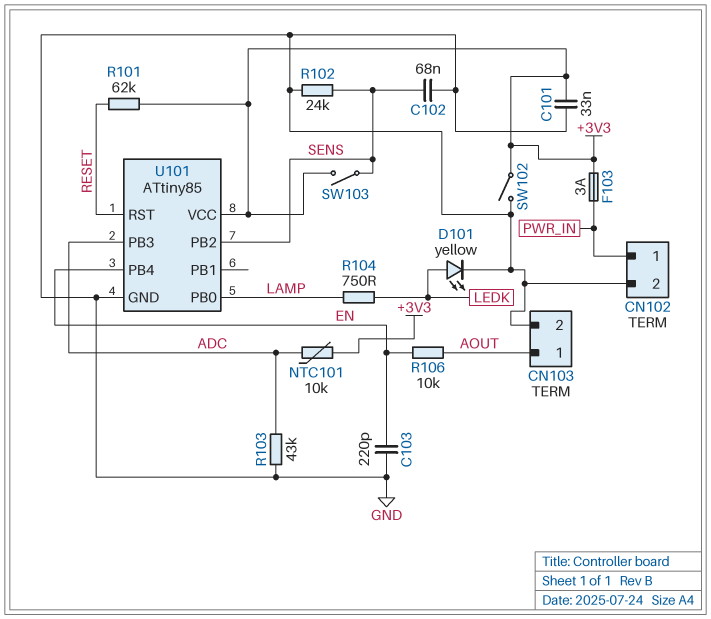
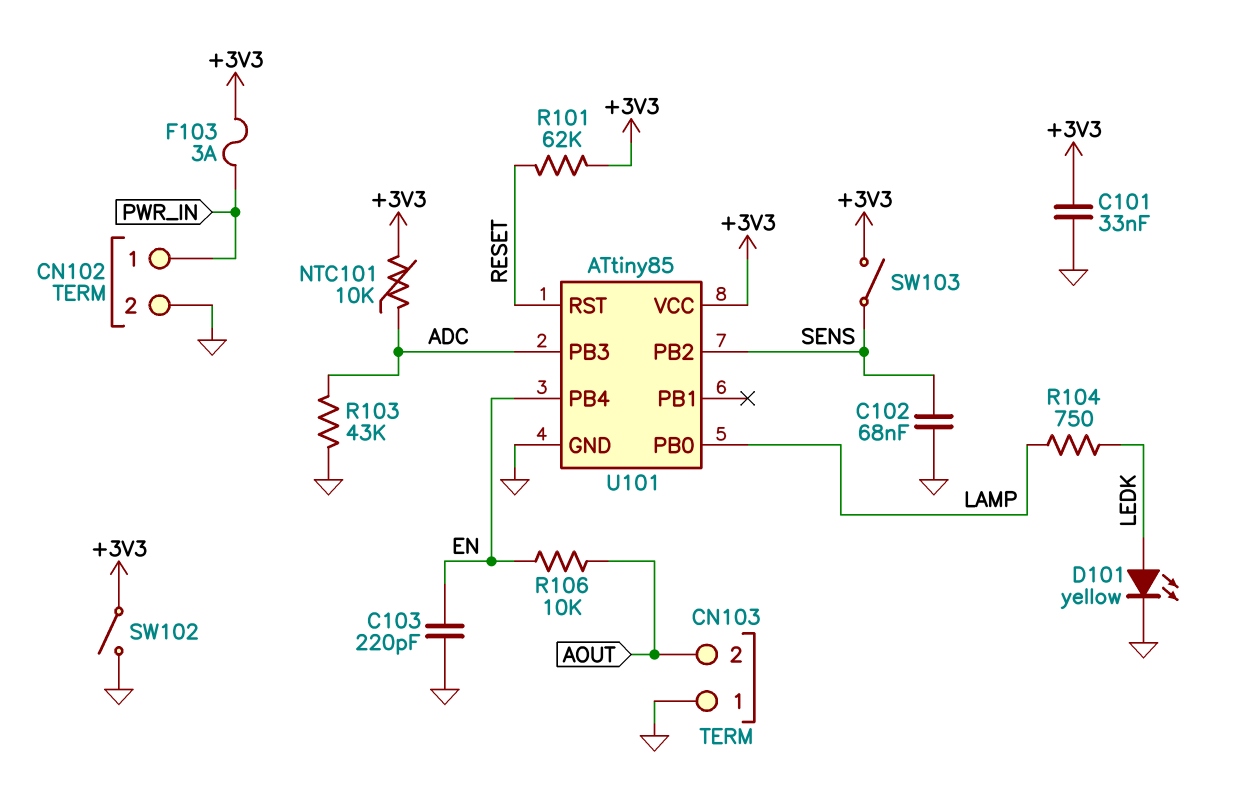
CN103 pin 1: AOUT -> GND
CN103 pin 2: GND -> AOUT
R102: 24k (GND, SENS) -> none

